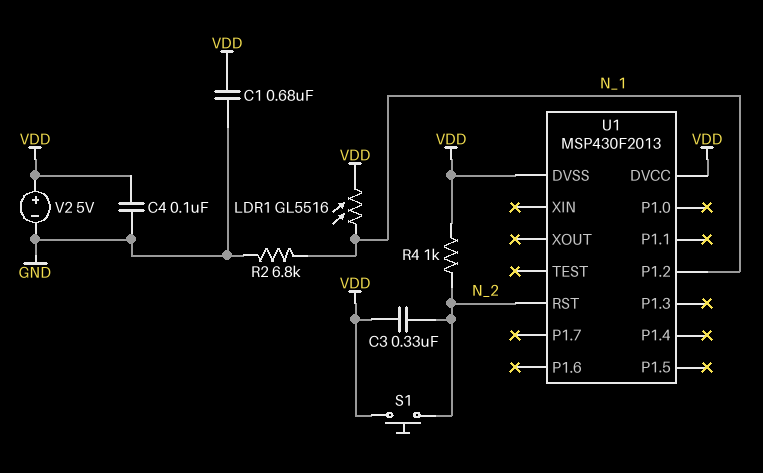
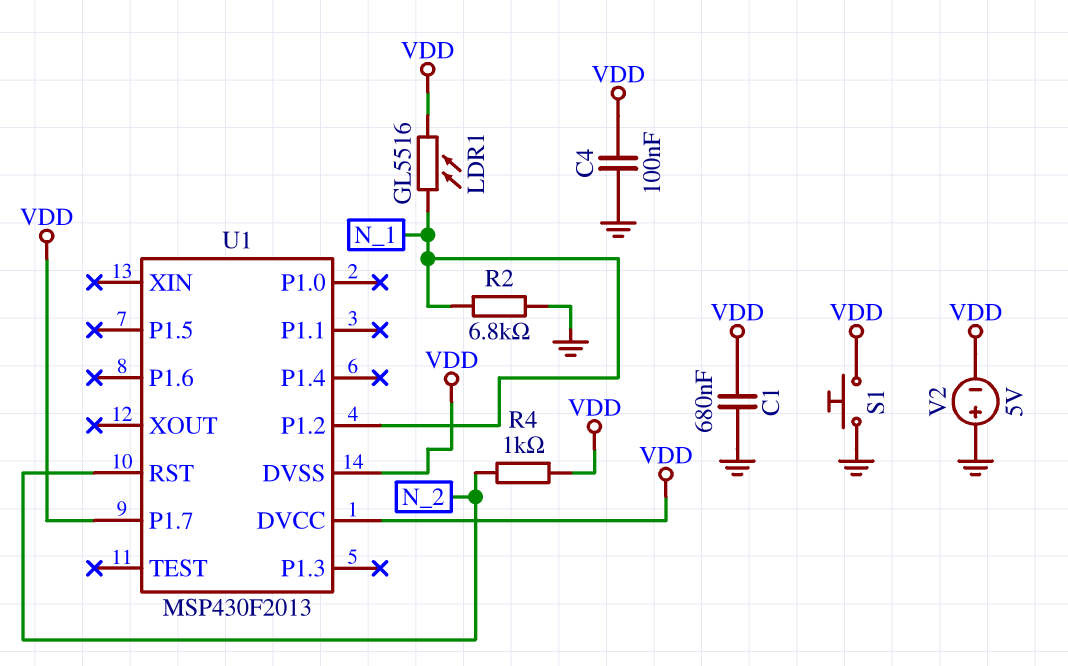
C3: 330nF (N_2, VDD) -> none
S1: button (N_2, VDD) -> button (GND, VDD)
U1 pin P1.7: none -> VDD
V2: 5V (plus VDD, minus GND) -> 5V (plus GND, minus VDD)

